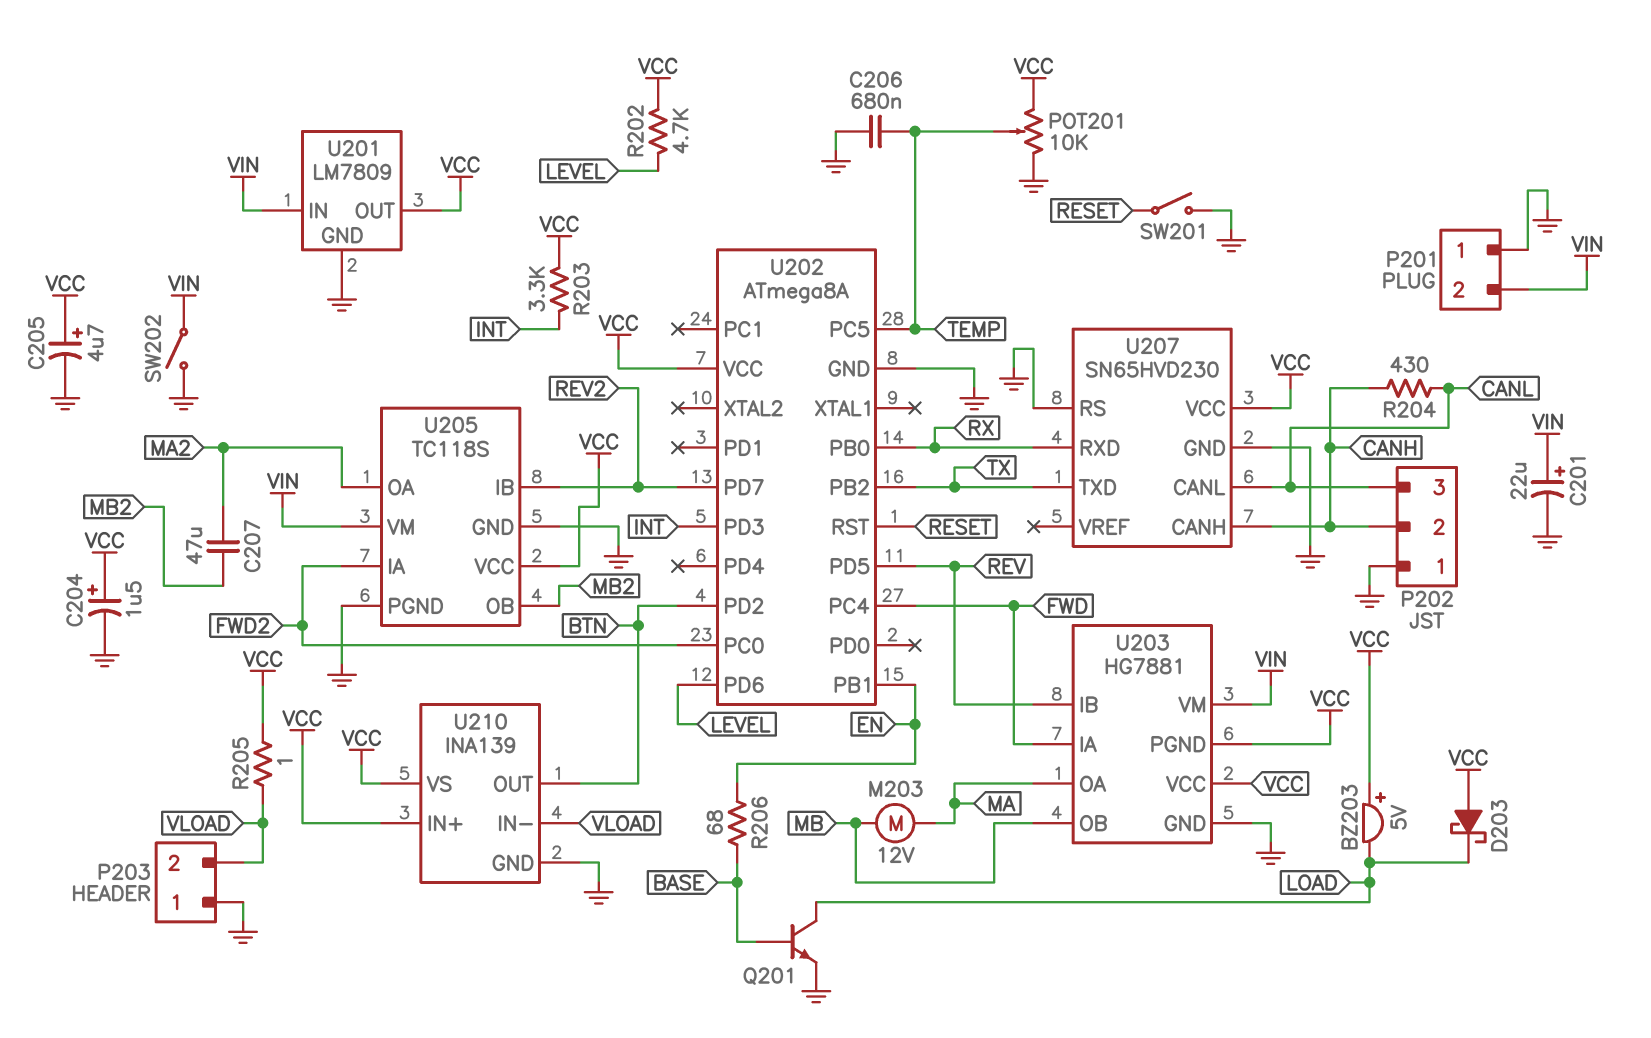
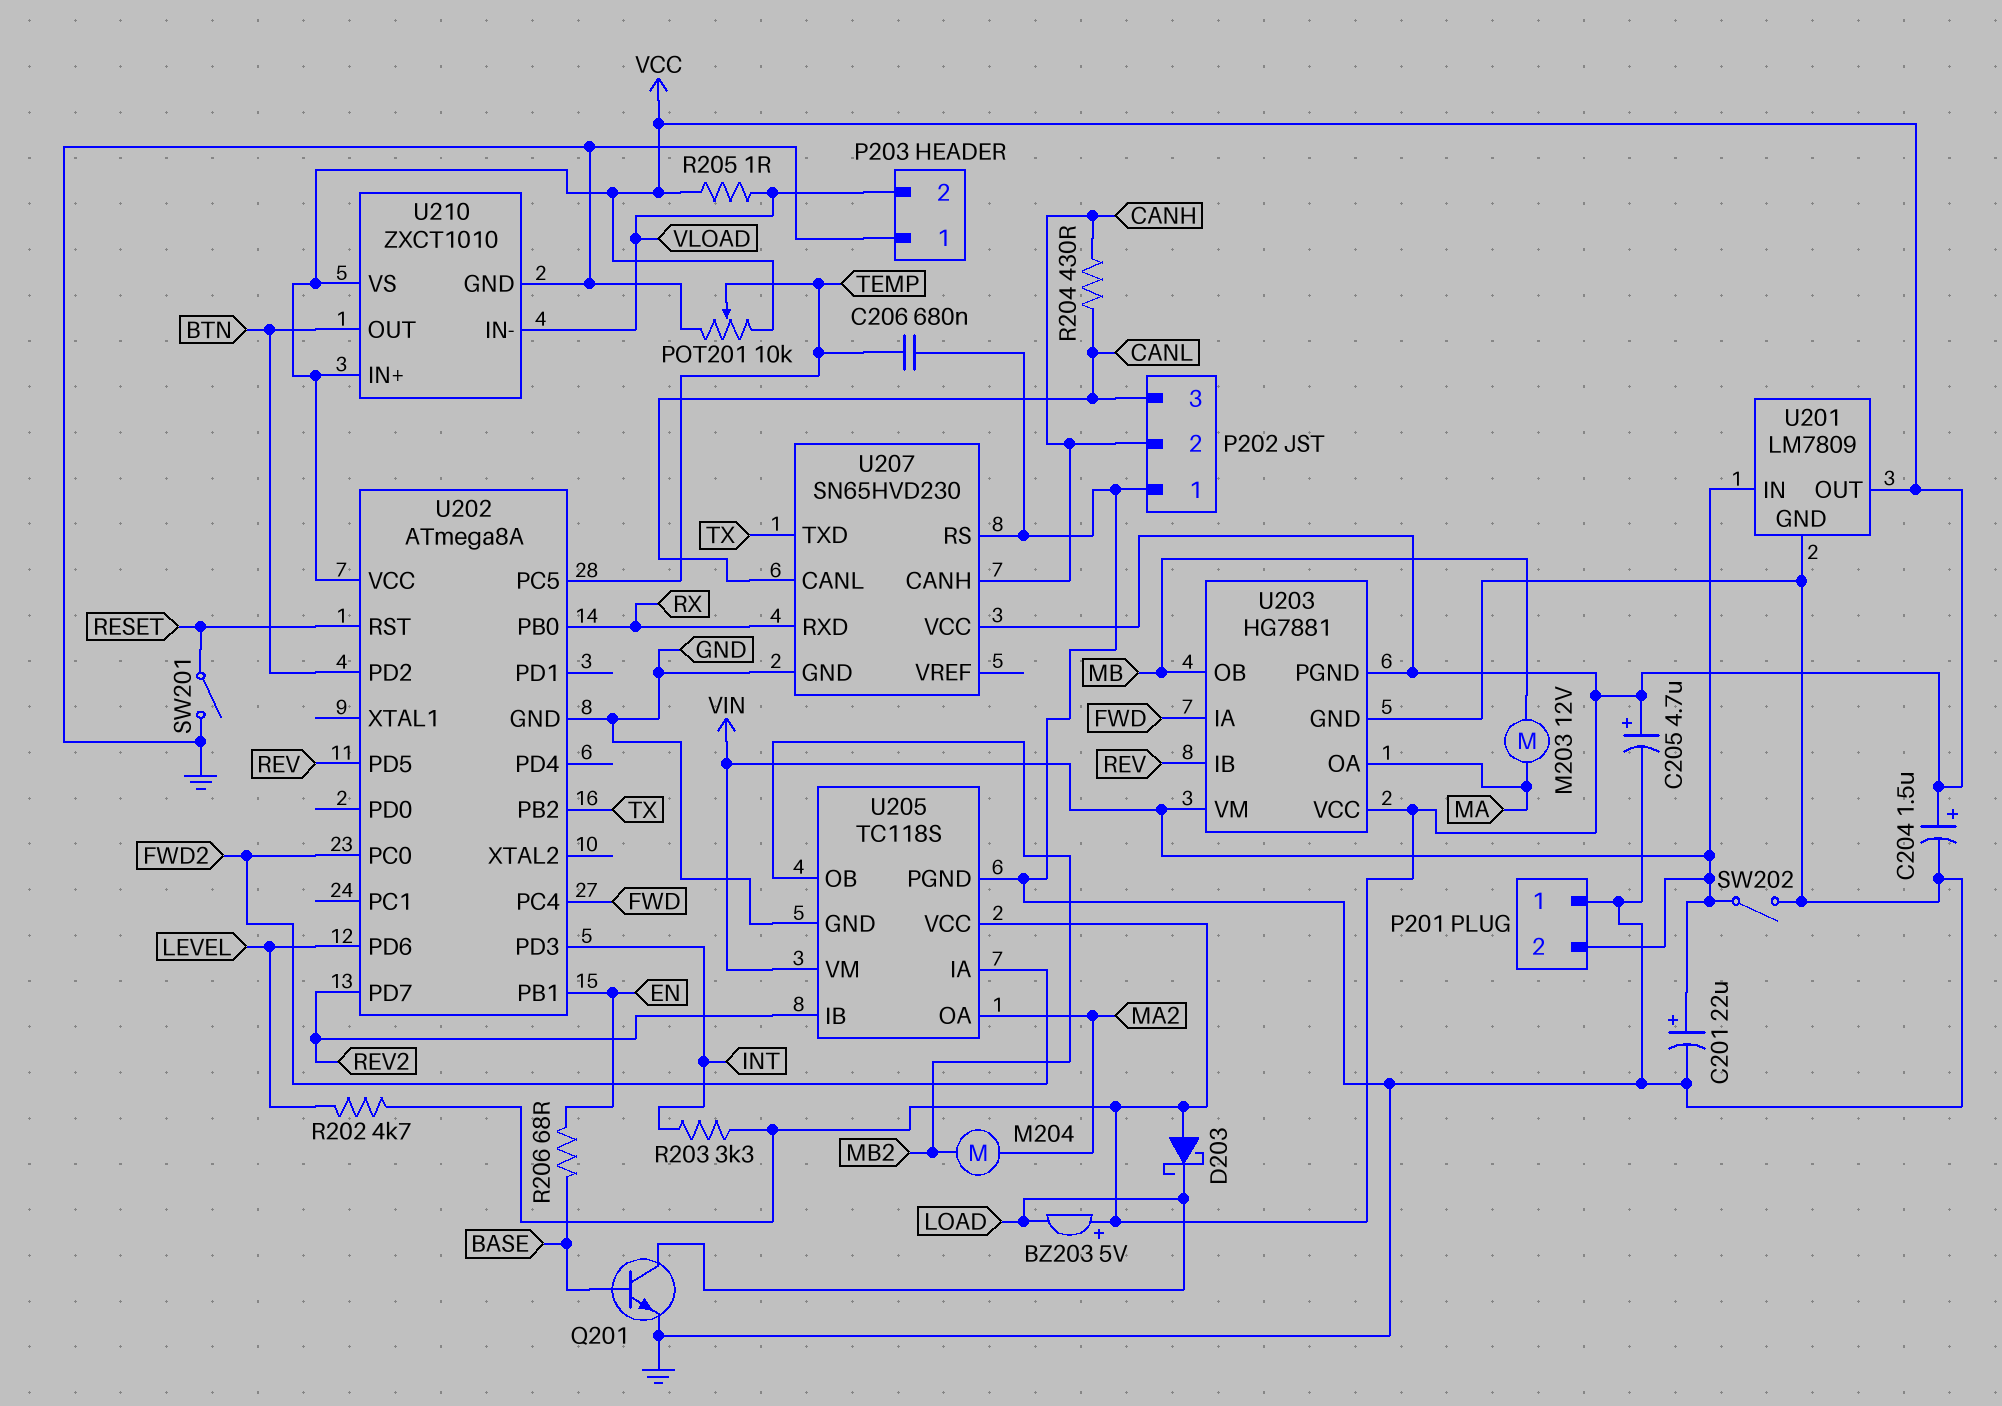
C207: 47uF (MA2, MB2) -> none
M204: none -> motor (MA2, MB2)
U210: INA139 -> ZXCT1010

